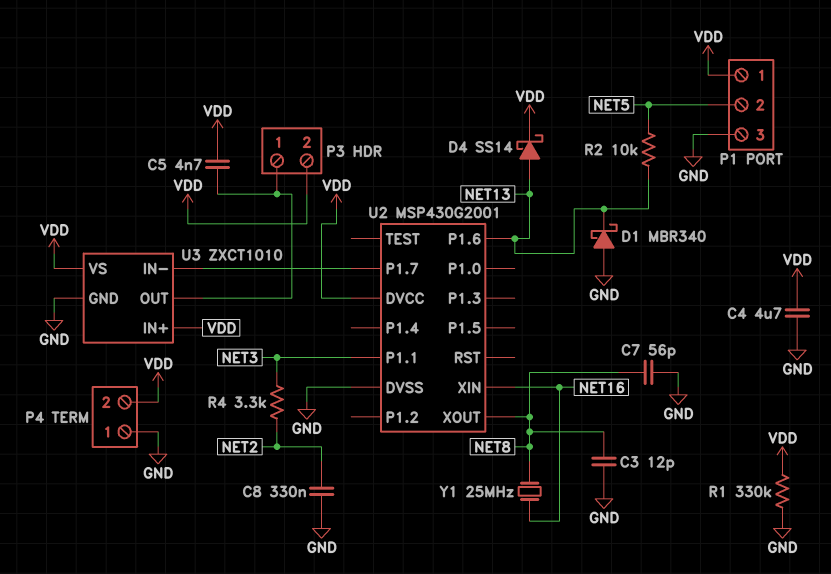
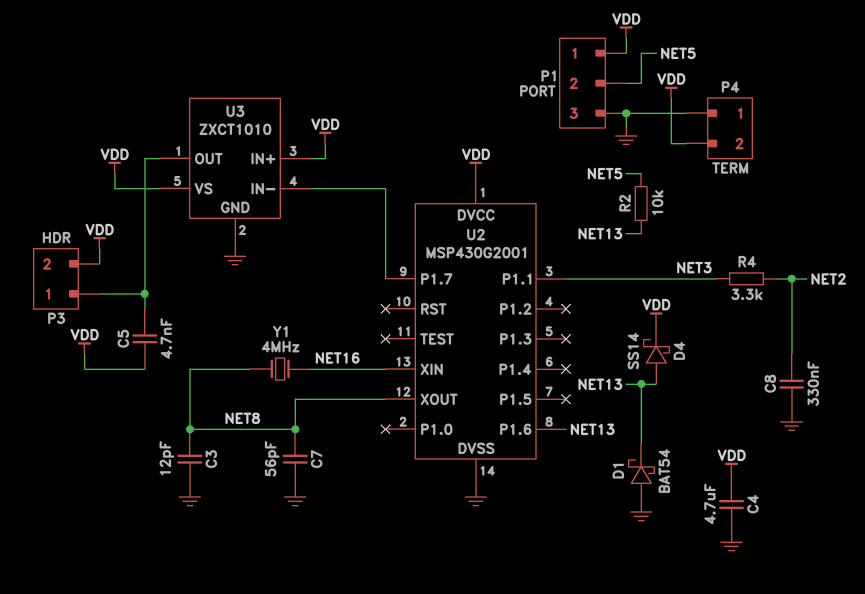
D1: schottky MBR340 (A GND, K NET13) -> schottky BAT54 (A GND, K NET13)
R1: 330k (GND, VDD) -> none
Y1: 25MHz (NET8, NET16) -> 4MHz (NET8, NET16)

